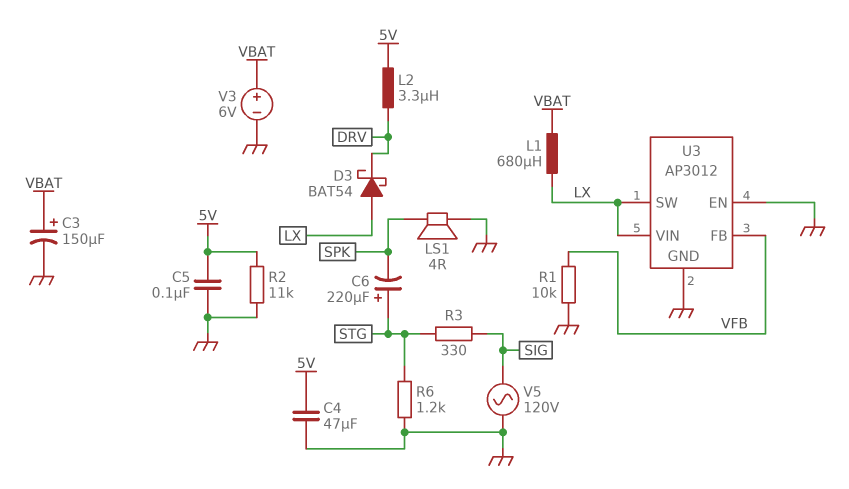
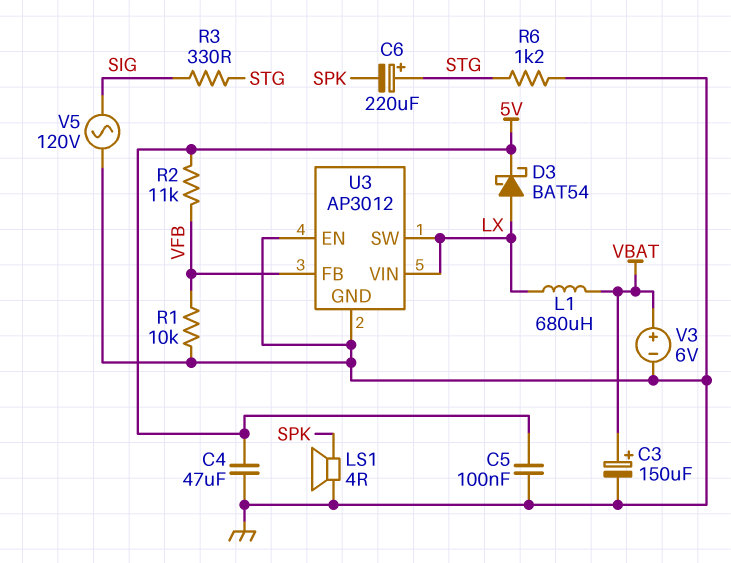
D3: schottky BAT54 (A LX, K DRV) -> schottky BAT54 (A LX, K 5V)
L2: 3.3uH (5V, DRV) -> none
R2: 11k (5V, GND) -> 11k (5V, VFB)

